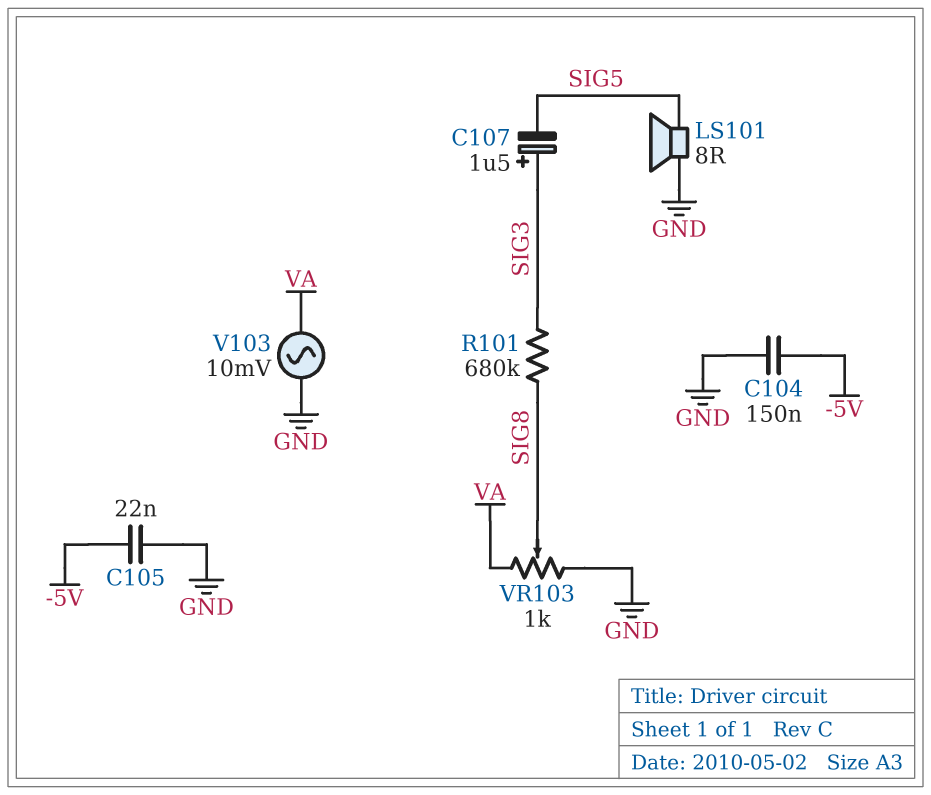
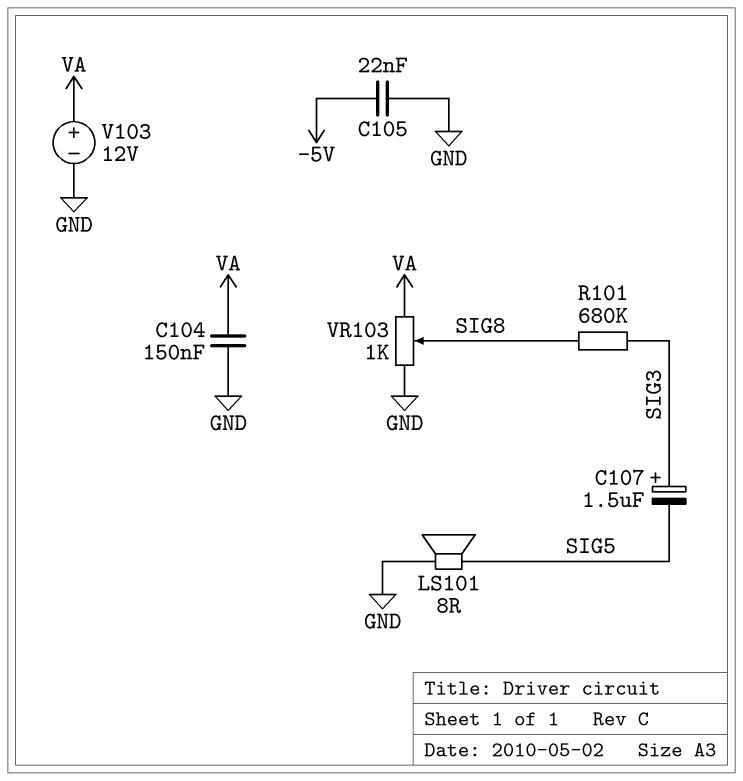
C104: 150nF (-5V, GND) -> 150nF (GND, VA)
V103: AC 10mV (GND, VA) -> 12V (plus VA, minus GND)

